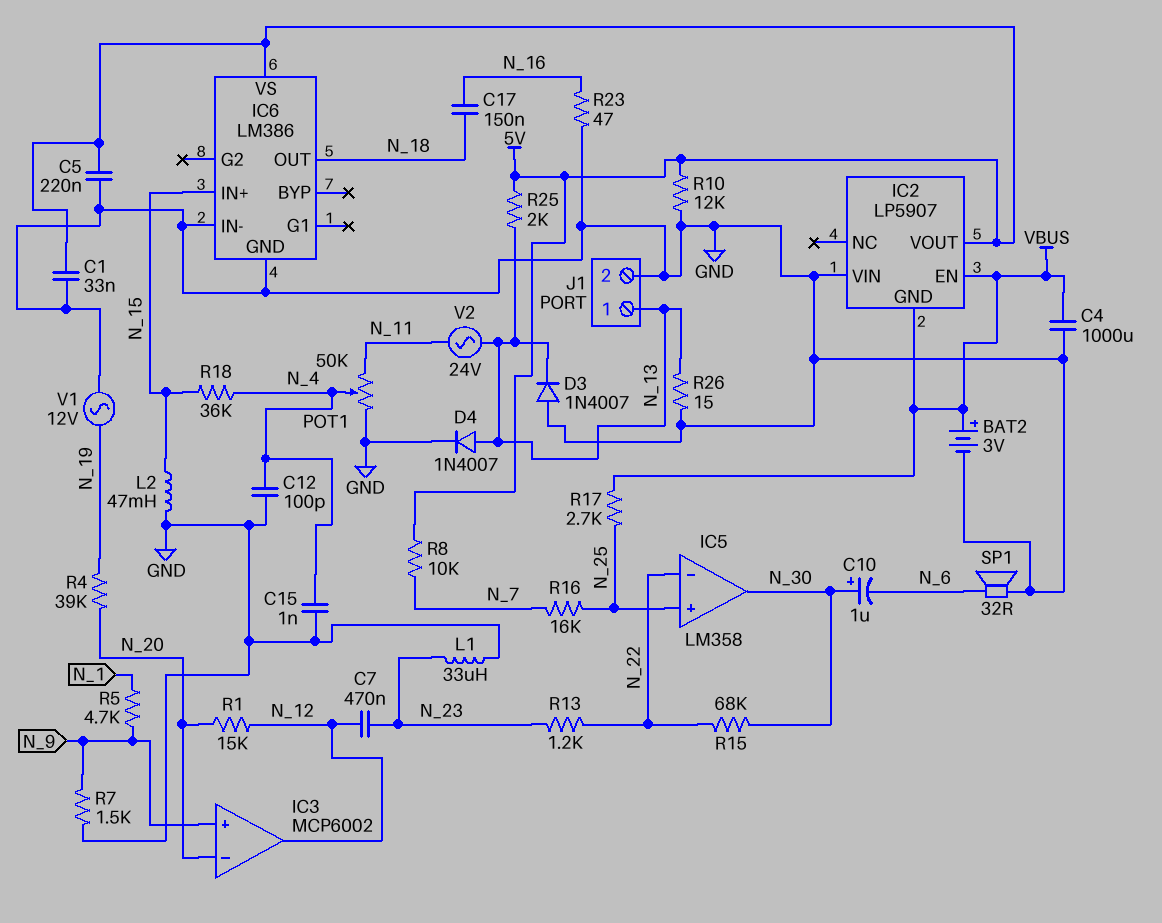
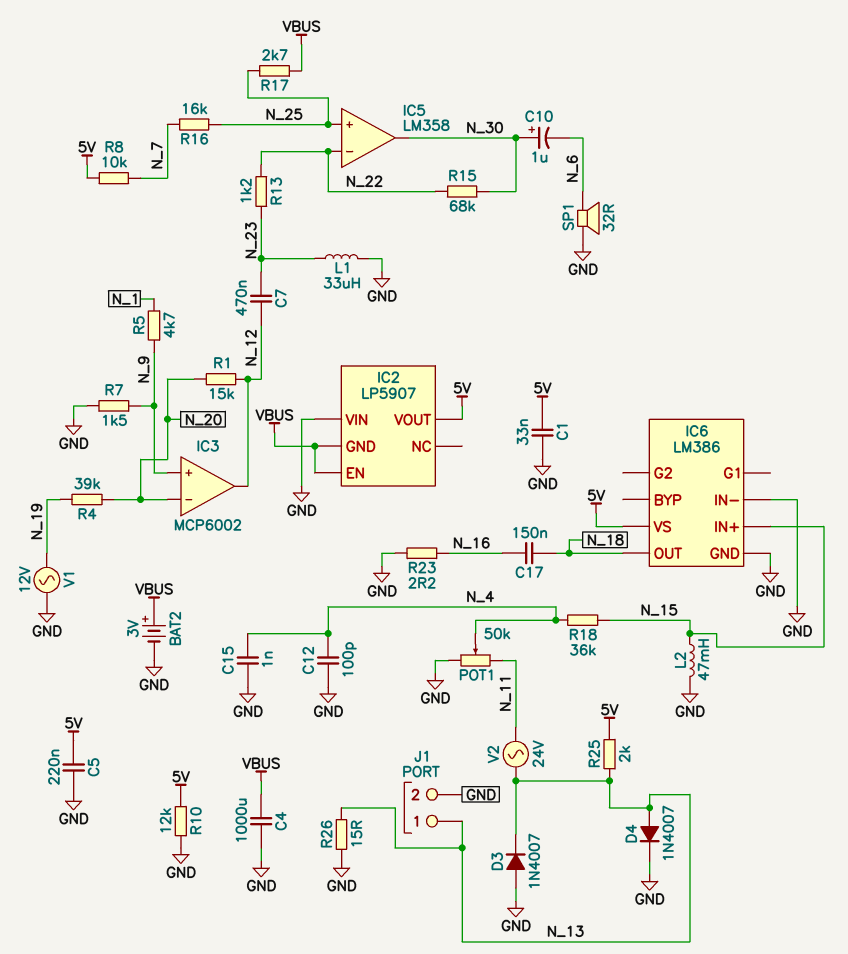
R23: 47 (GND, N_16) -> 2.2 (GND, N_16)

